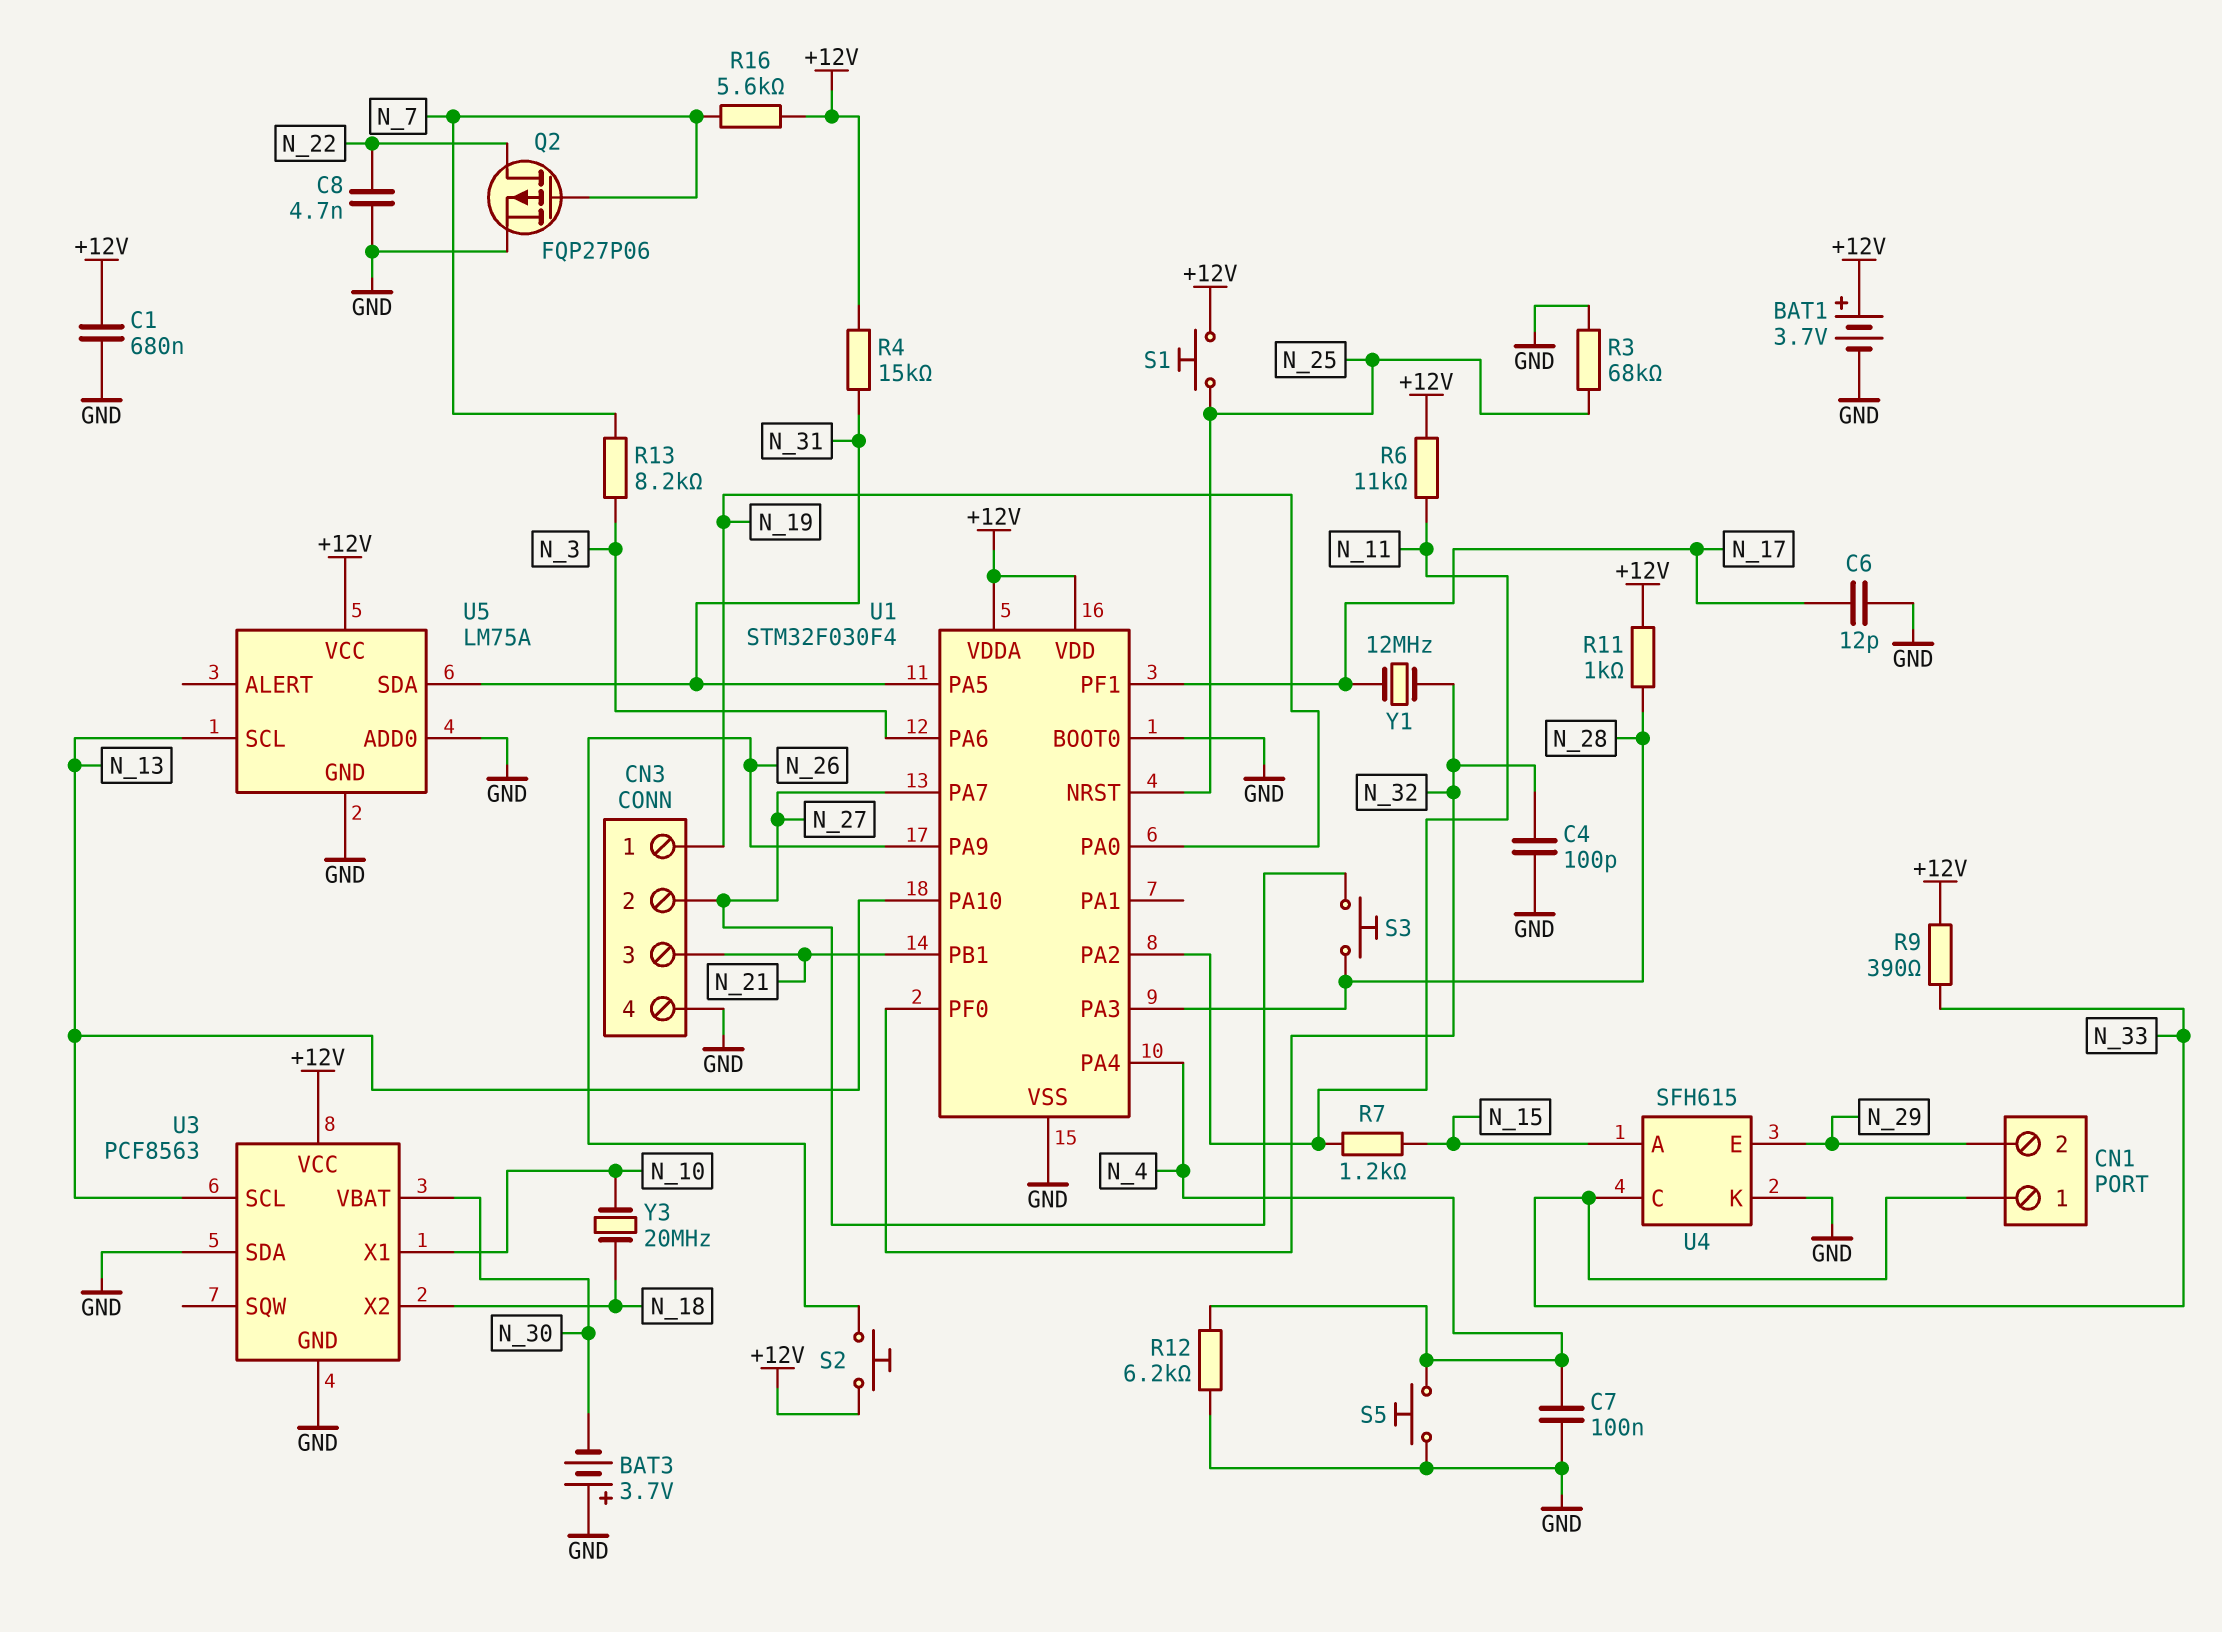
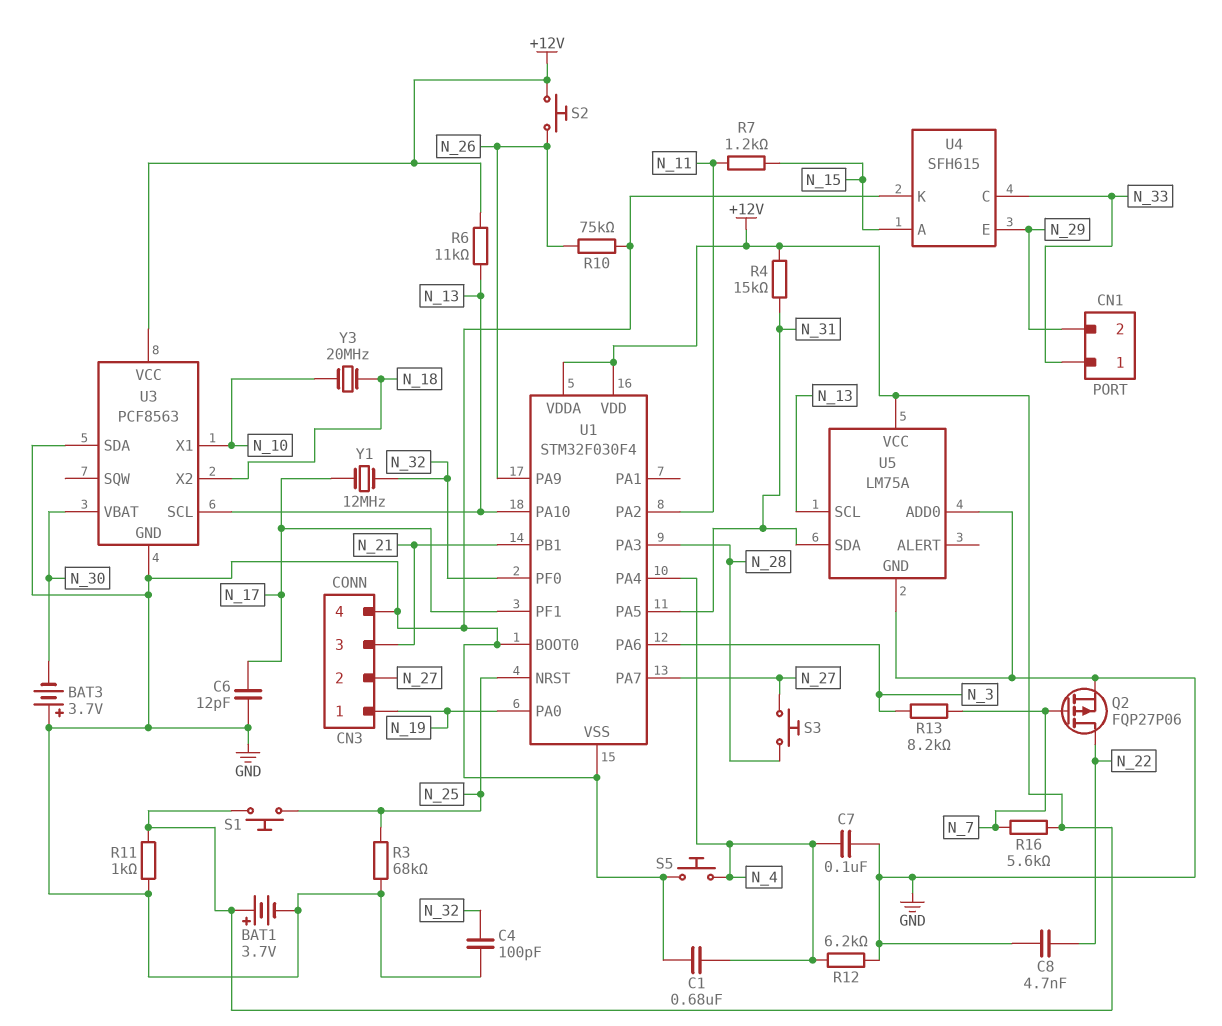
C1: 680nF (+12V, GND) -> 680nF (GND, N_4)
R6: 11k (+12V, N_11) -> 11k (+12V, N_13)
R9: 390 (+12V, N_33) -> none
R10: none -> 75k (GND, N_26)
R11: 1k (+12V, N_28) -> 1k (+12V, GND)

